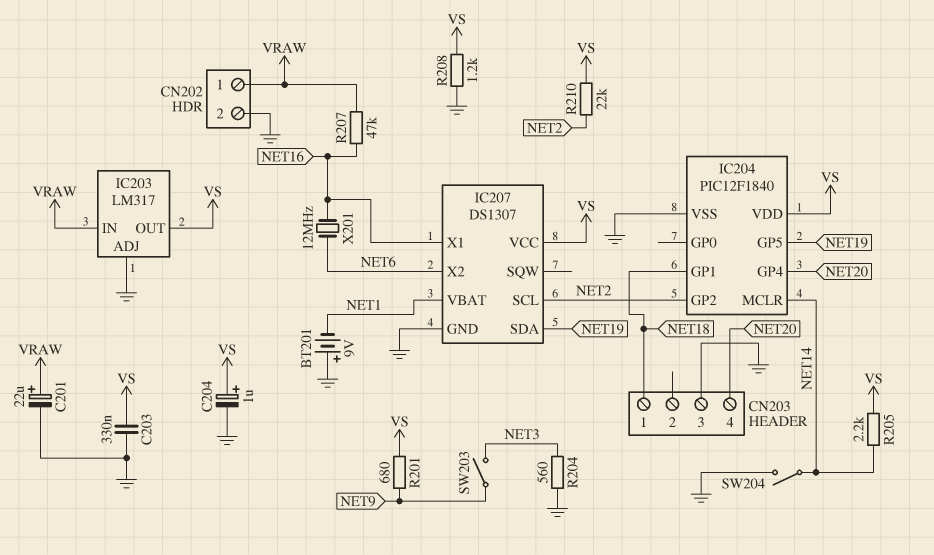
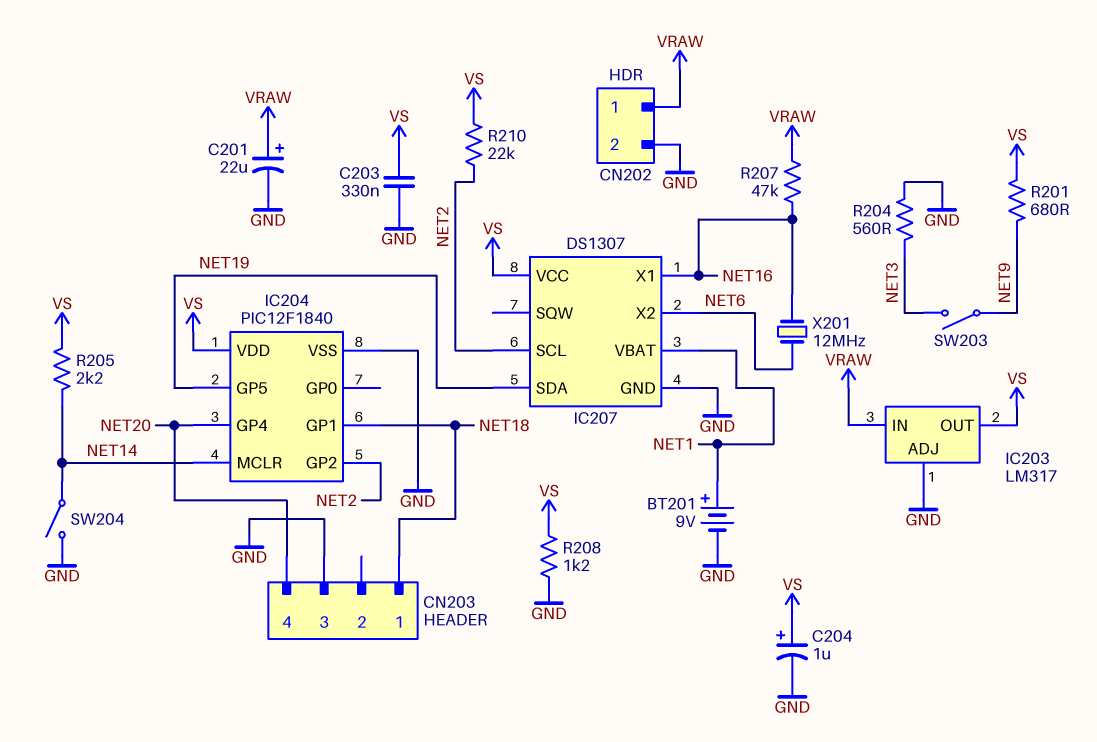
BT201: 9V (plus GND, minus NET1) -> 9V (plus NET1, minus GND)

